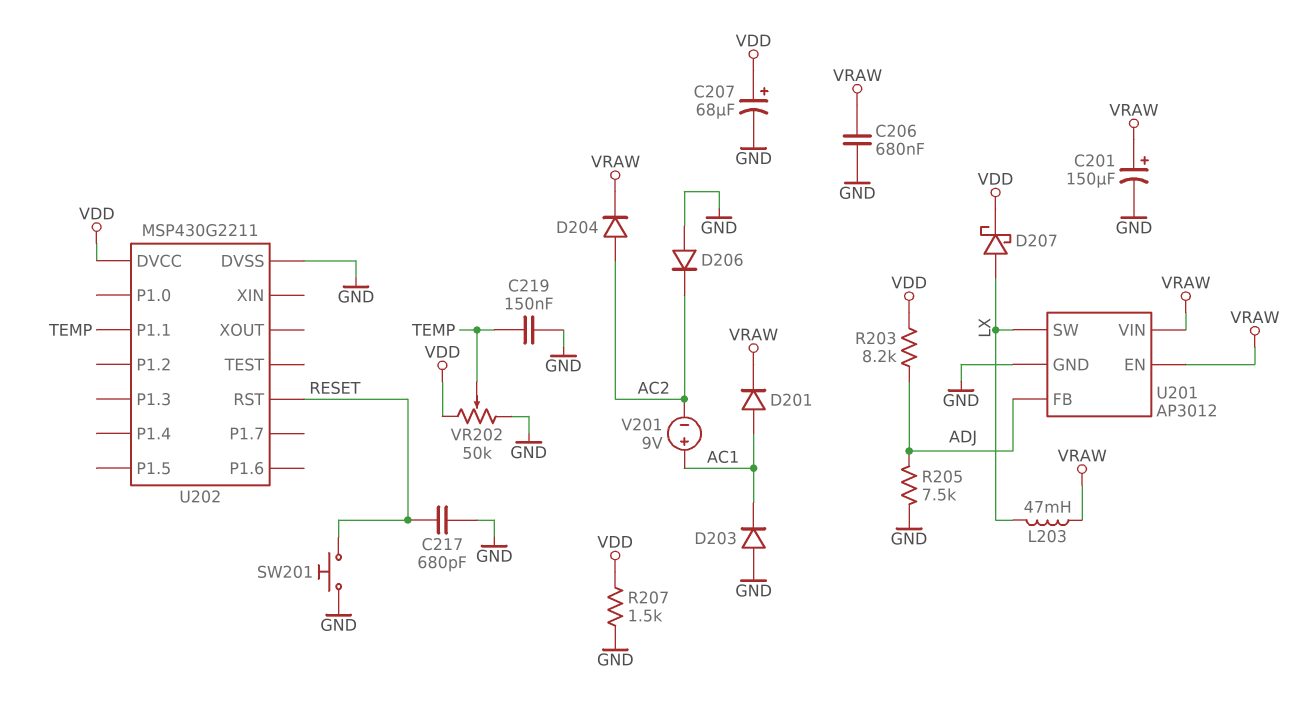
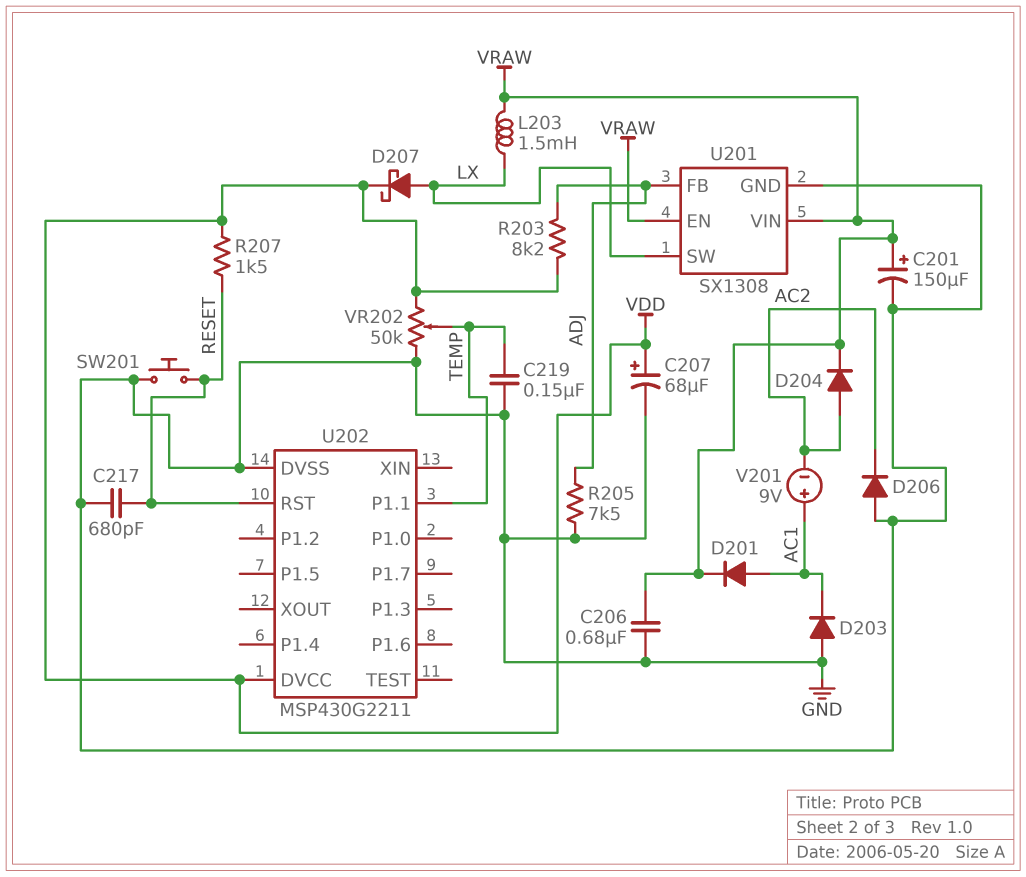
L203: 47mH (LX, VRAW) -> 1.5mH (LX, VRAW)
R207: 1.5k (GND, VDD) -> 1.5k (RESET, VDD)
U201: AP3012 -> SX1308

